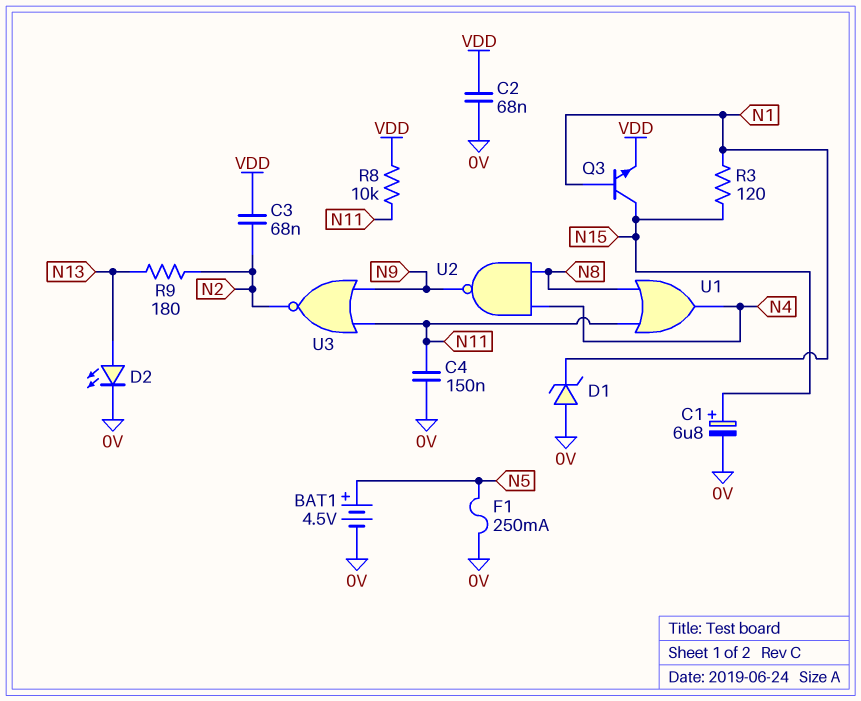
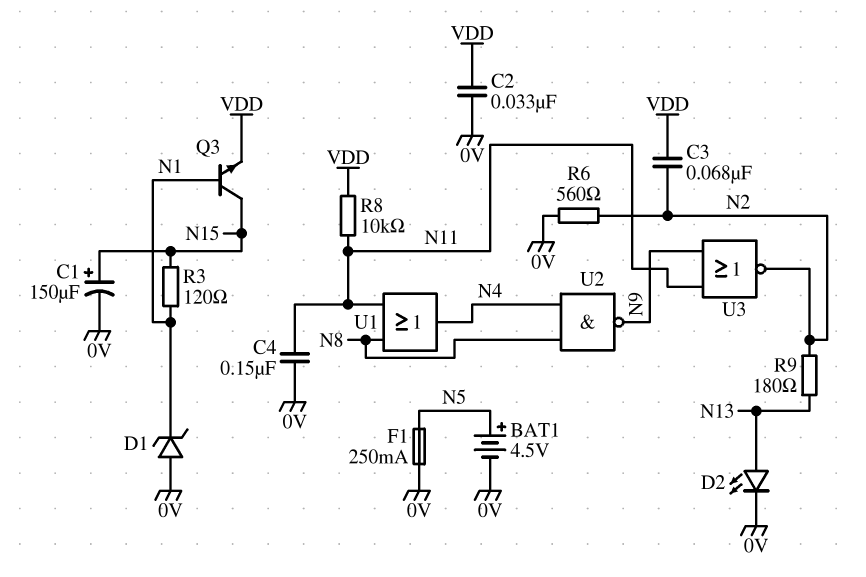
C1: 6.8uF (plus N15, minus 0V) -> 150uF (plus N15, minus 0V)
C2: 68nF (0V, VDD) -> 33nF (0V, VDD)
R6: none -> 560 (0V, N2)

